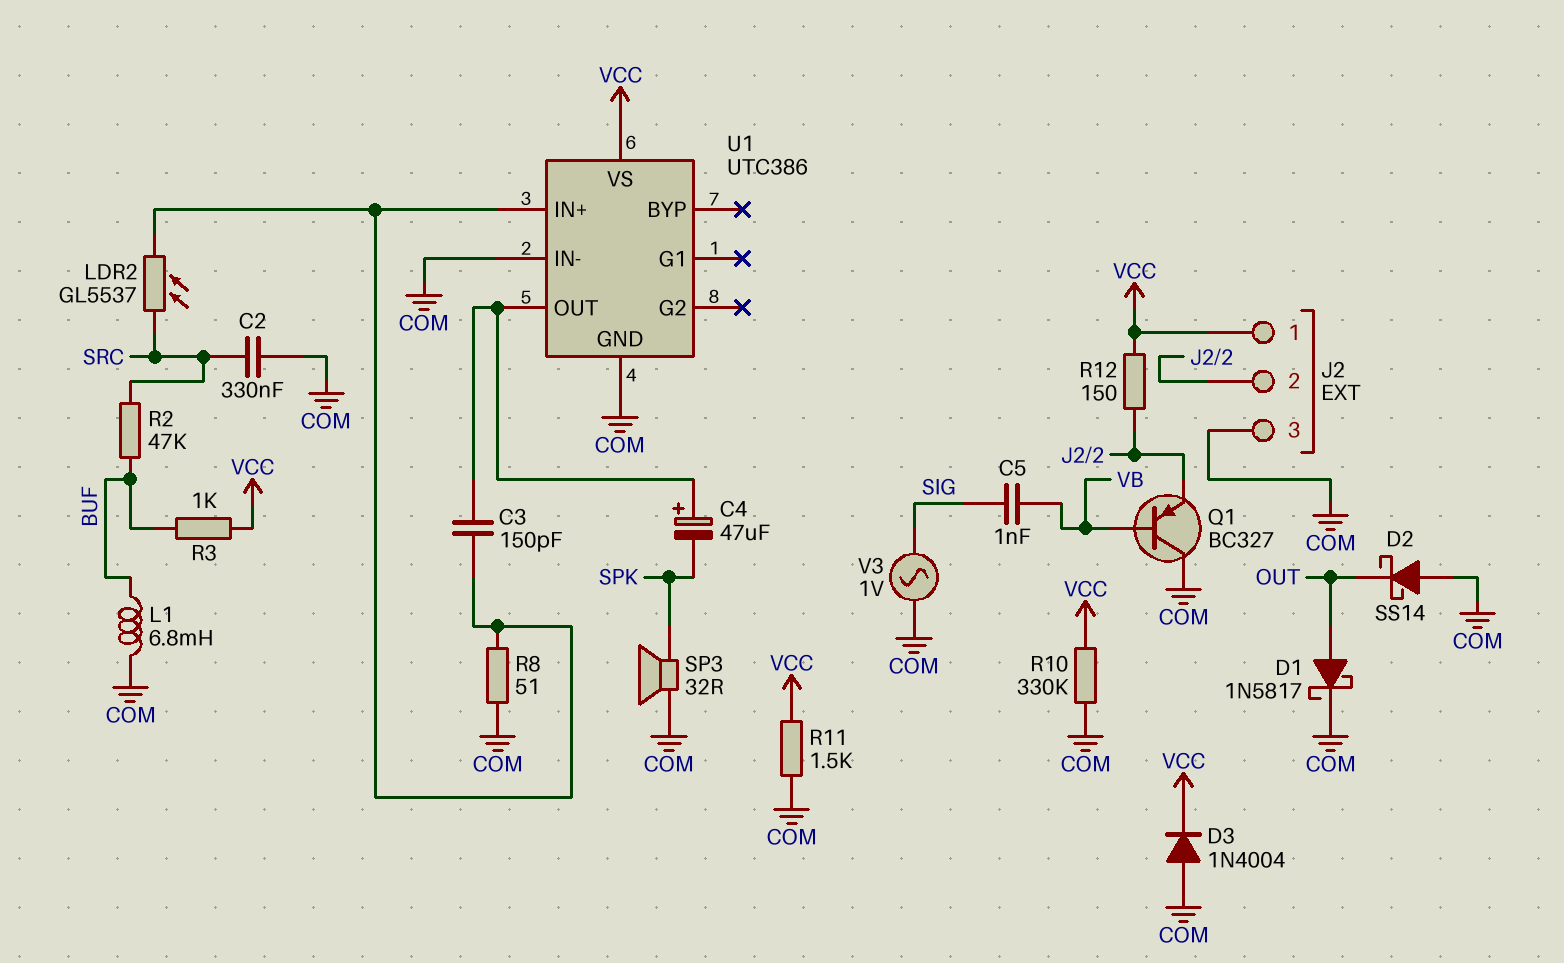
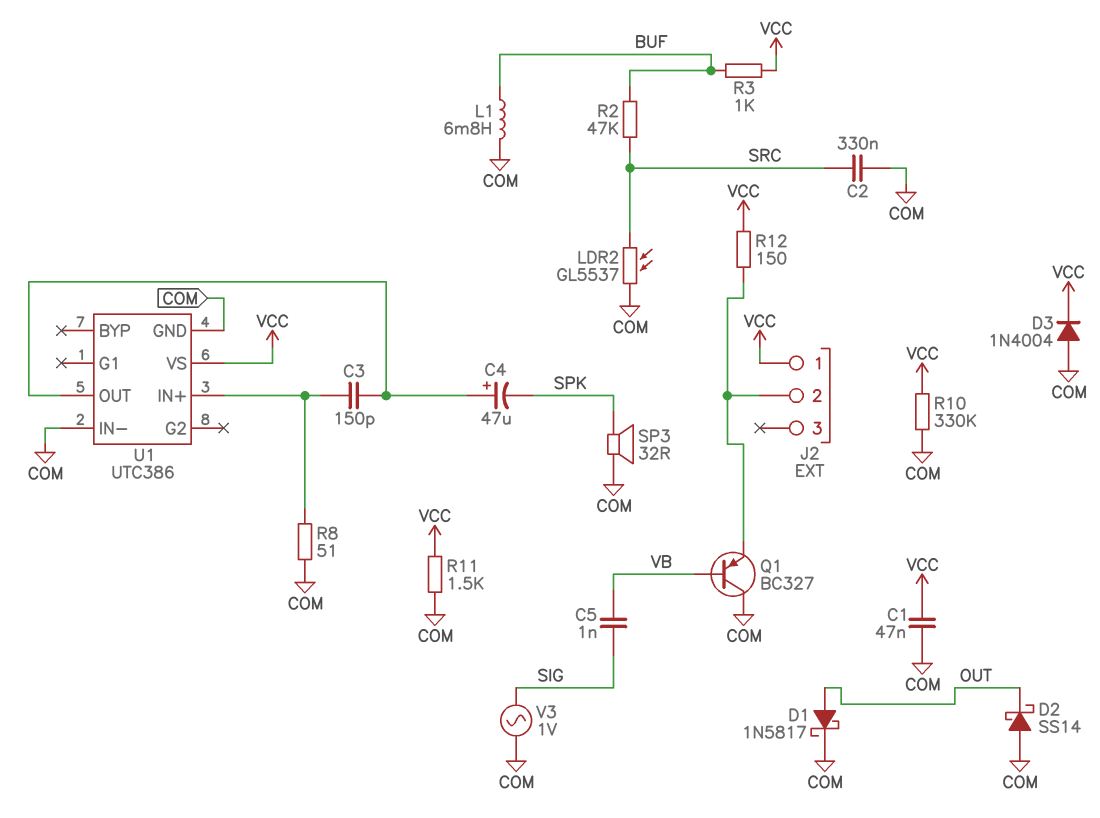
C1: none -> 47nF (COM, VCC)
J2 pin 3: COM -> none
LDR2: GL5537 (SRC, U1/IN+) -> GL5537 (COM, SRC)

